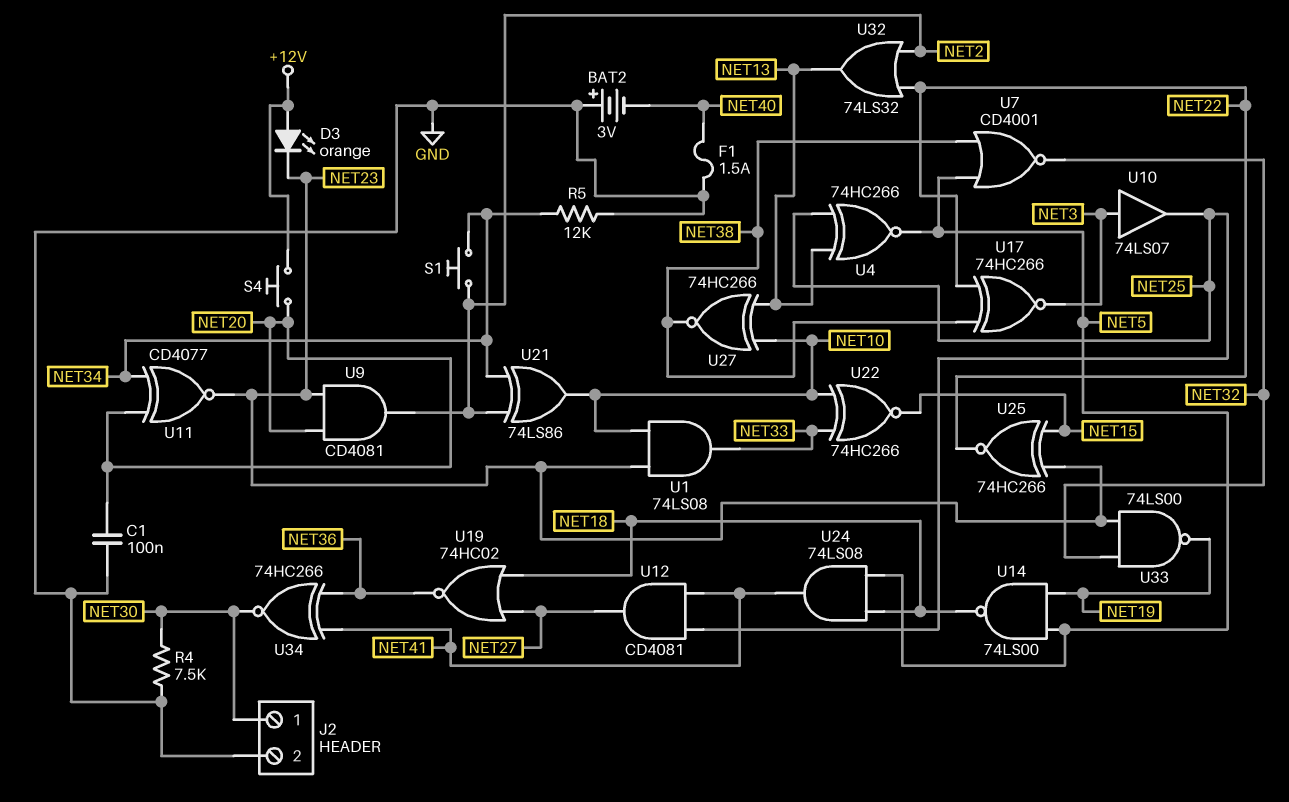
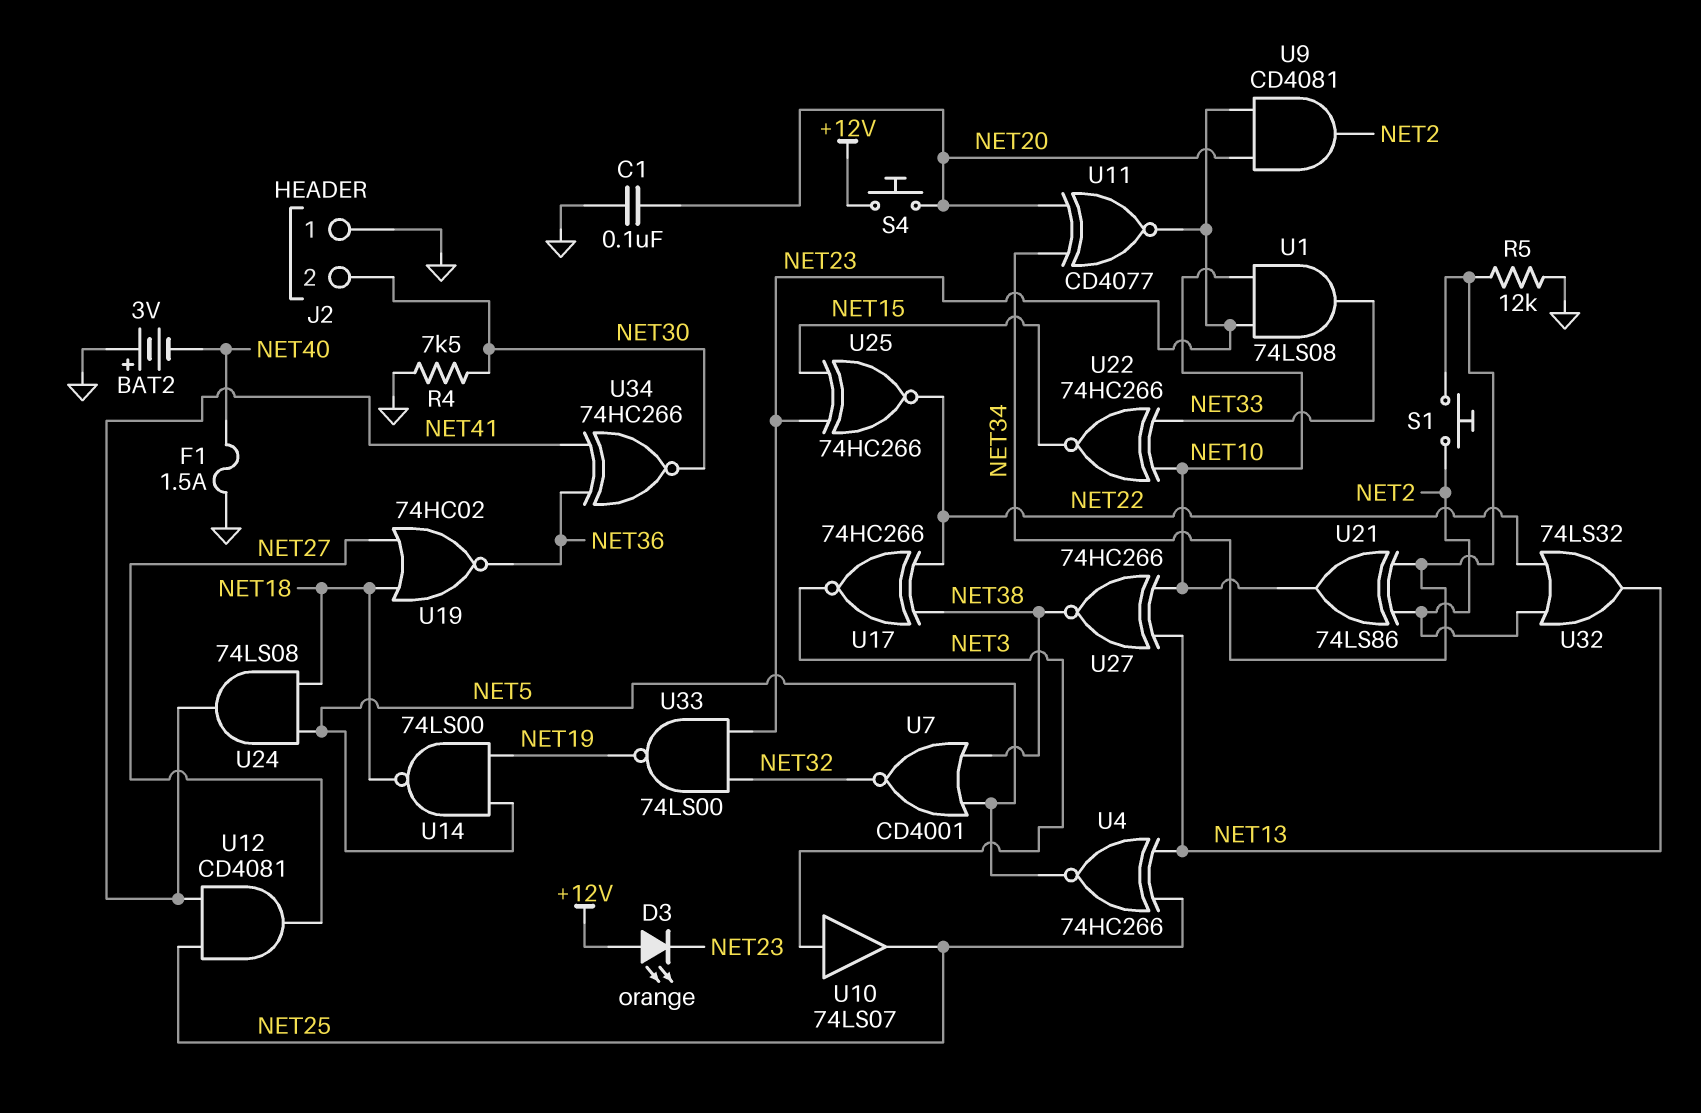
J2 pin 1: NET30 -> GND
J2 pin 2: GND -> NET30

